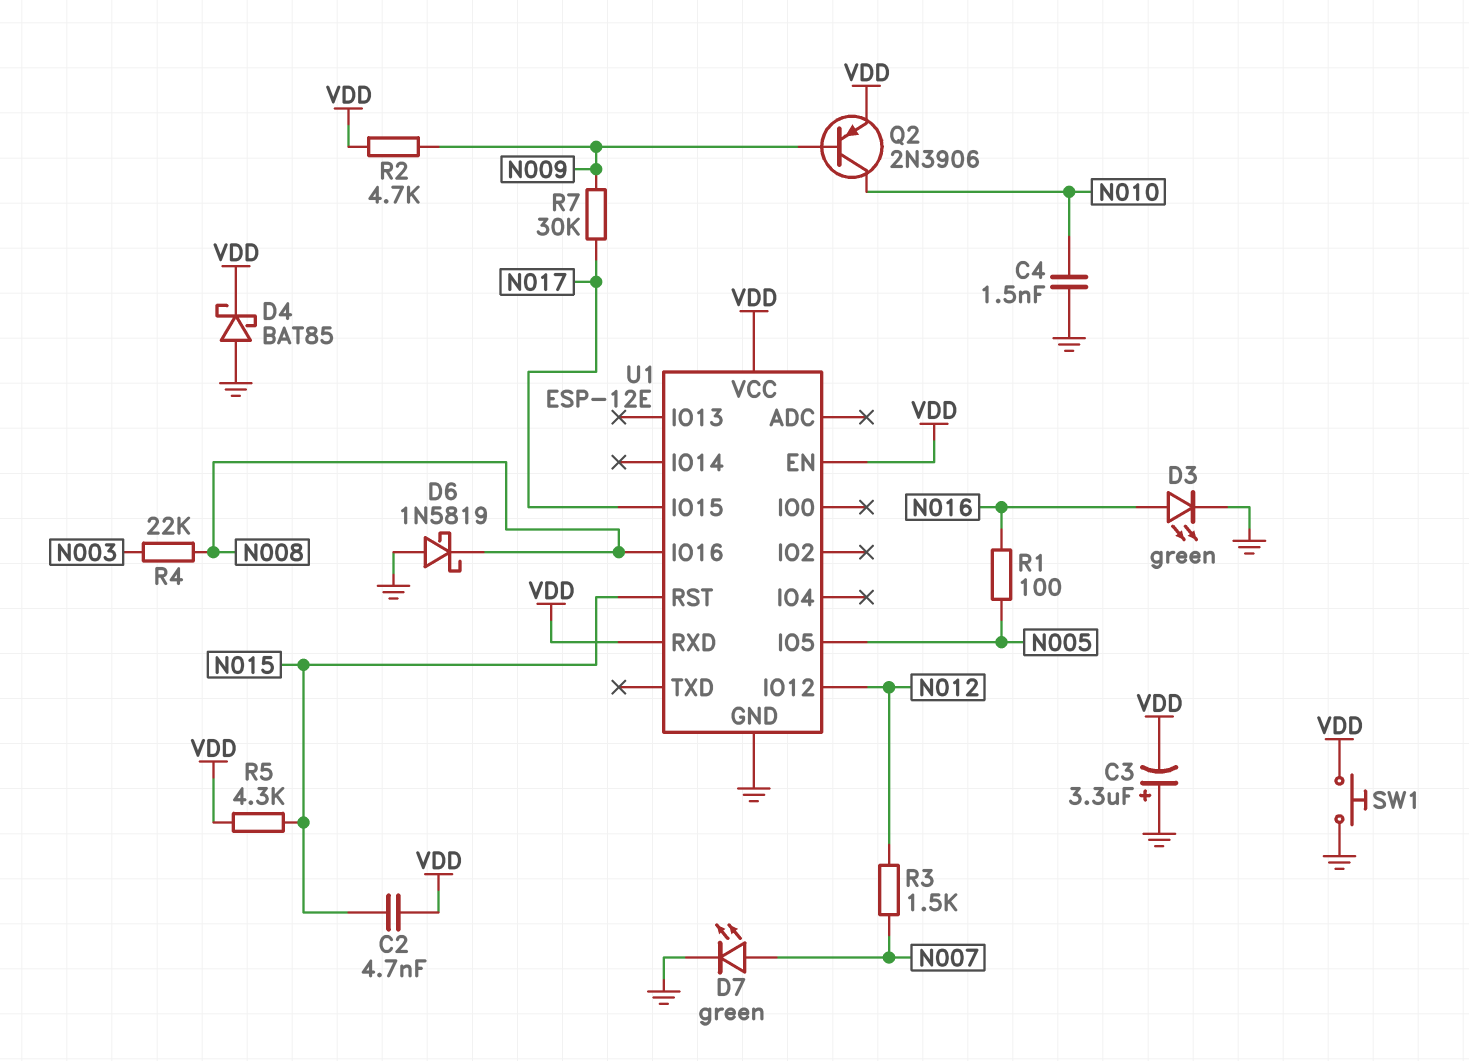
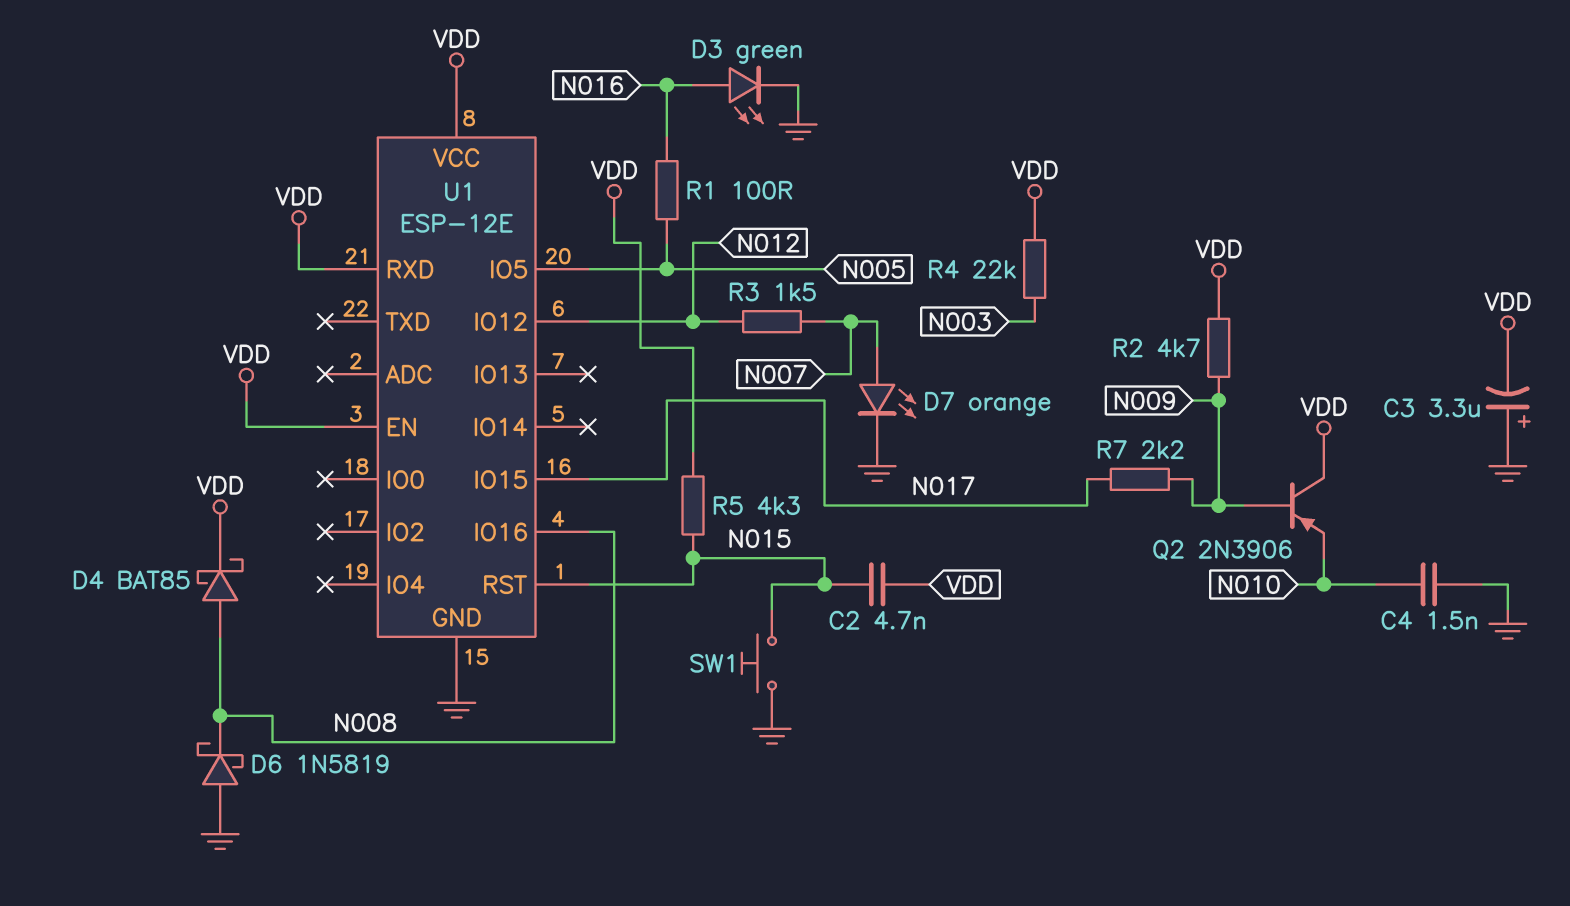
D4: schottky BAT85 (A GND, K VDD) -> schottky BAT85 (A N008, K VDD)
D7: LED green (A N007, K GND) -> LED orange (A N007, K GND)
Q2: PNP 2N3906 (B N009, C N010, E VDD) -> PNP 2N3906 (B N009, C VDD, E N010)
R4: 22k (N003, N008) -> 22k (N003, VDD)
R7: 30k (N009, N017) -> 2.2k (N009, N017)
SW1: button (GND, VDD) -> button (GND, N015)

